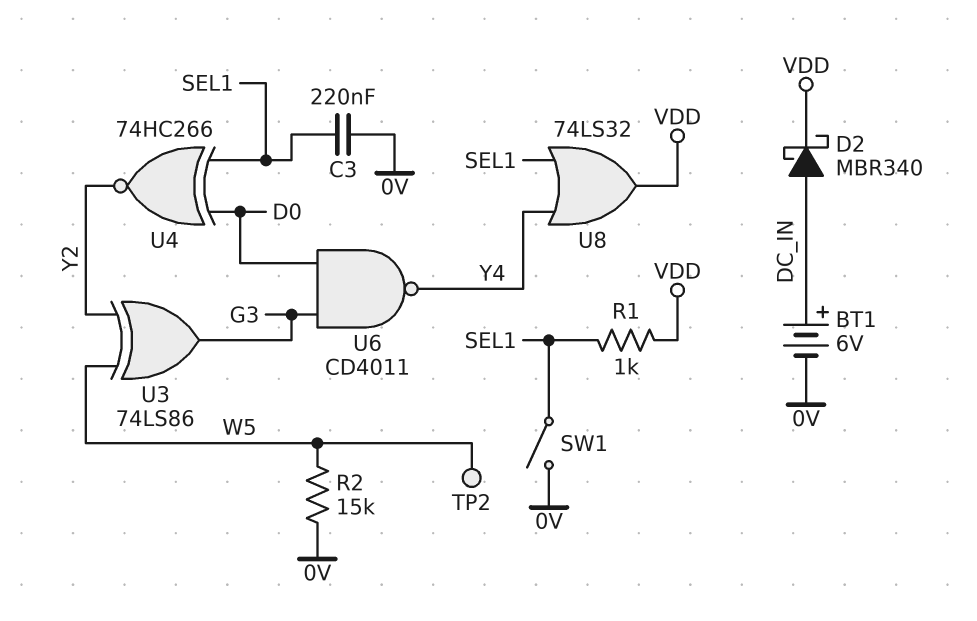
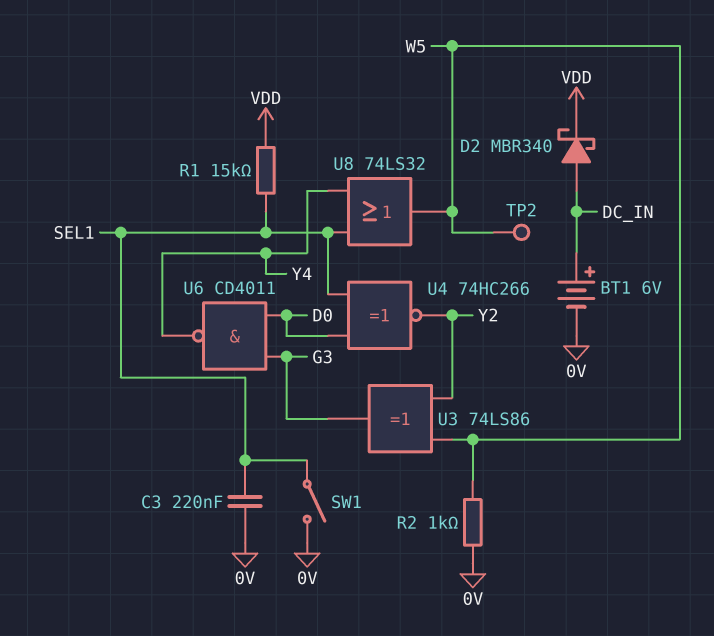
R1: 1k (SEL1, VDD) -> 15k (SEL1, VDD)
R2: 15k (0V, W5) -> 1k (0V, W5)
U8: OR 74LS32 (in SEL1, in Y4, out VDD) -> OR 74LS32 (in SEL1, in Y4, out W5)

